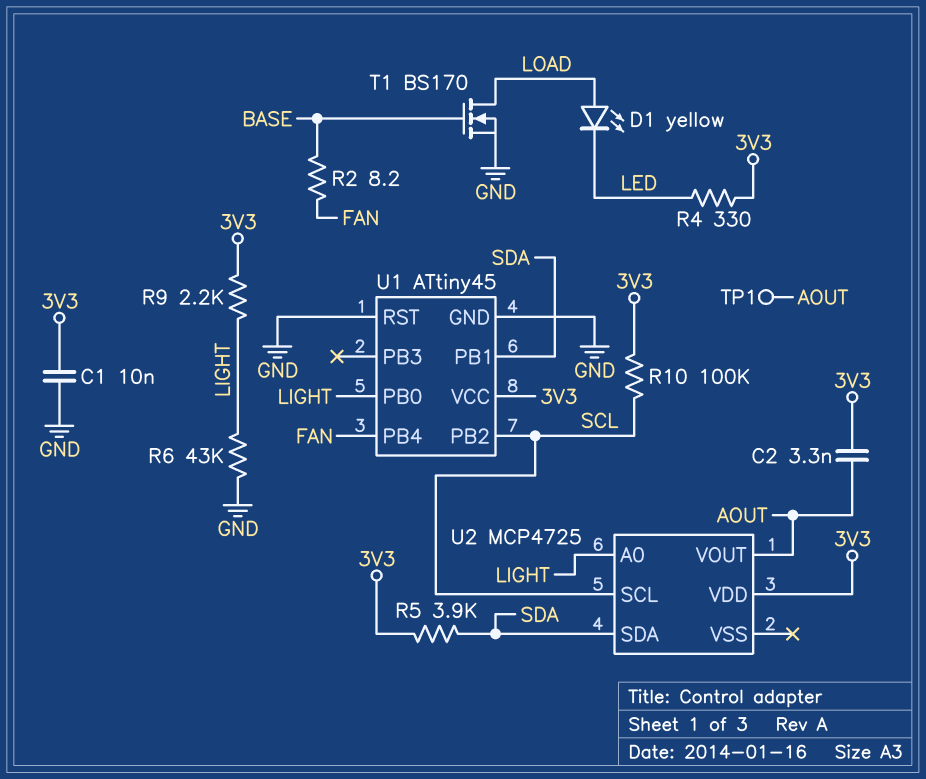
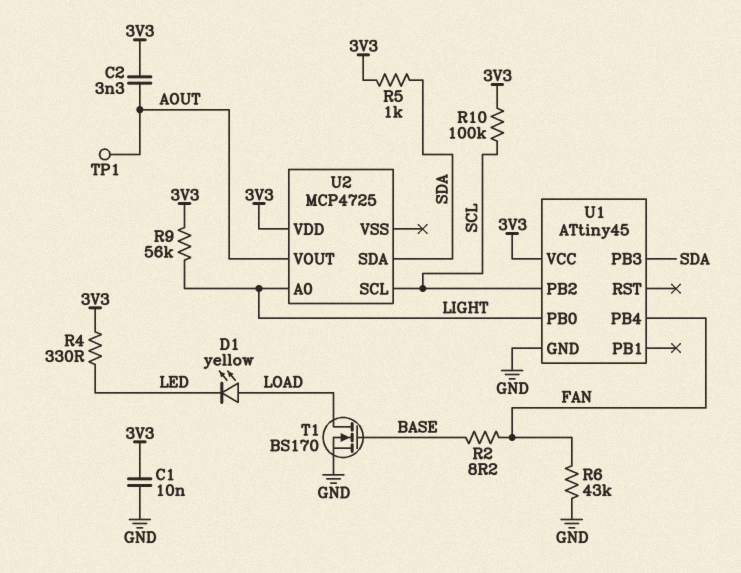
R5: 3.9k (3V3, SDA) -> 1k (3V3, SDA)
R6: 43k (GND, LIGHT) -> 43k (FAN, GND)
R9: 2.2k (3V3, LIGHT) -> 56k (3V3, LIGHT)
U1 pin PB1: SDA -> none
U1 pin PB3: none -> SDA
U1 pin RST: GND -> none

